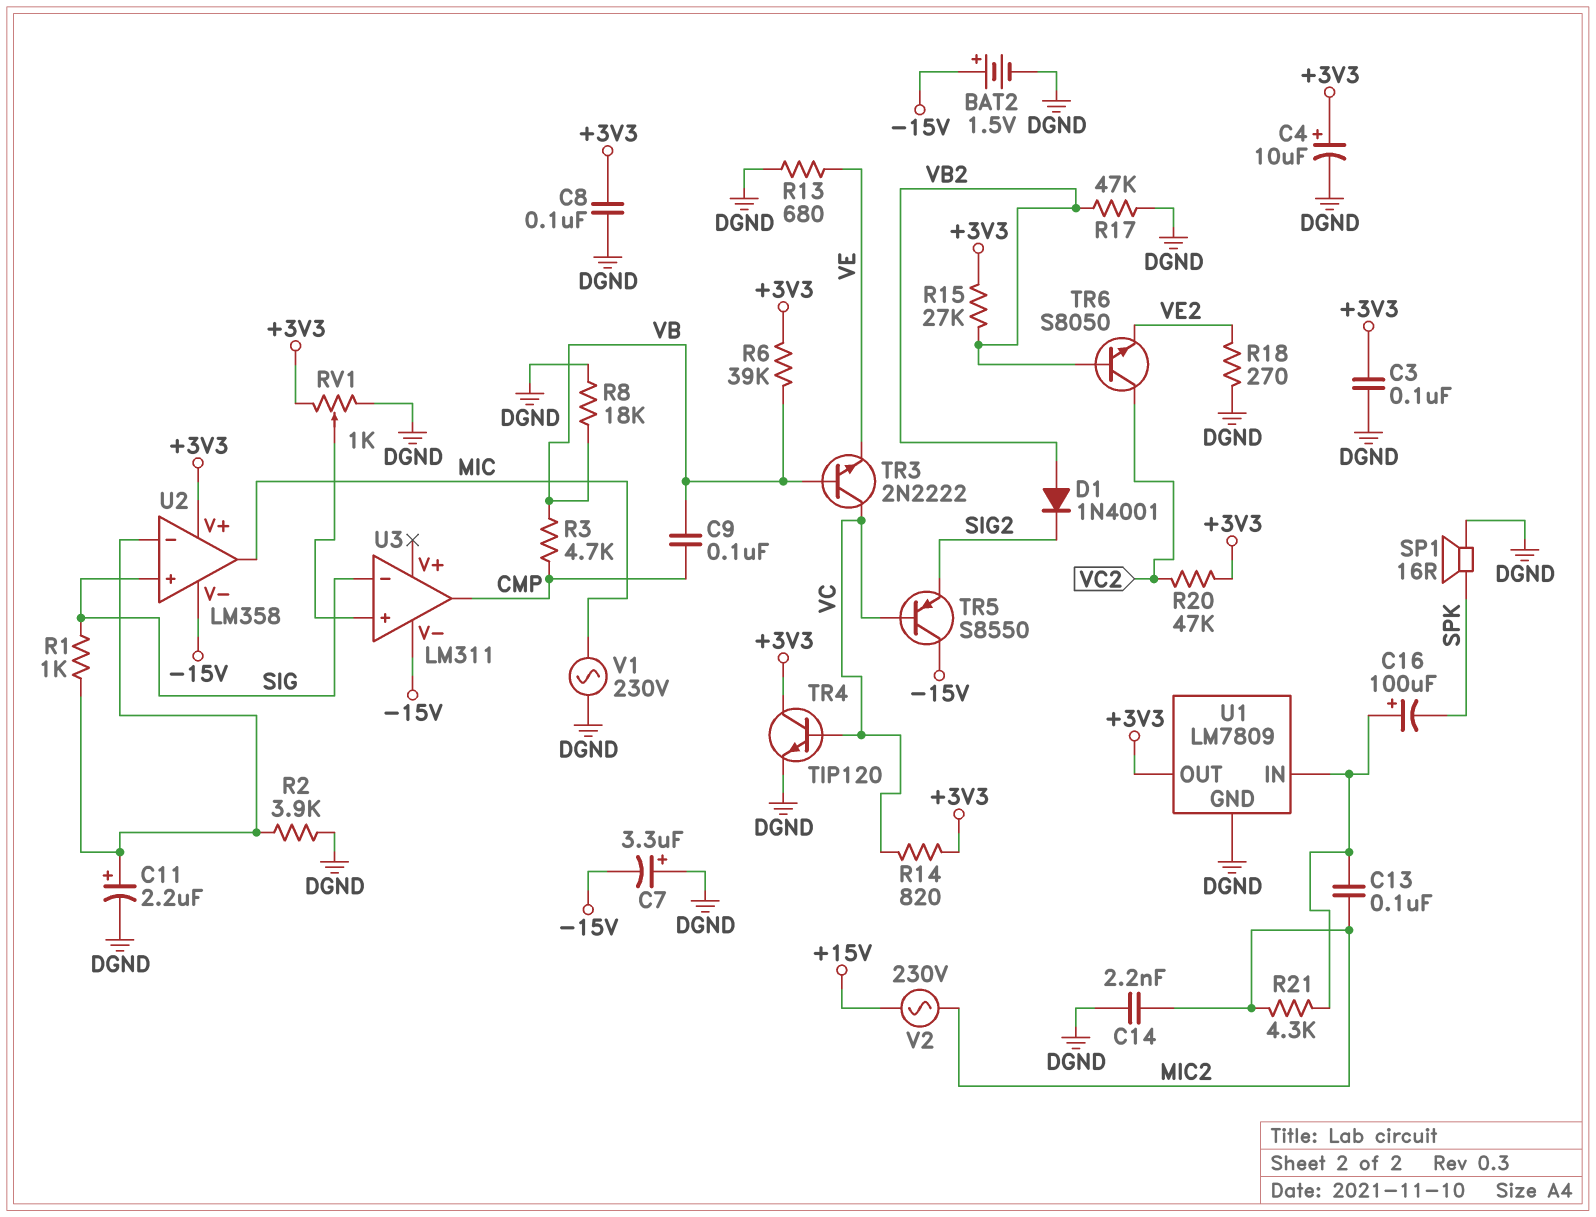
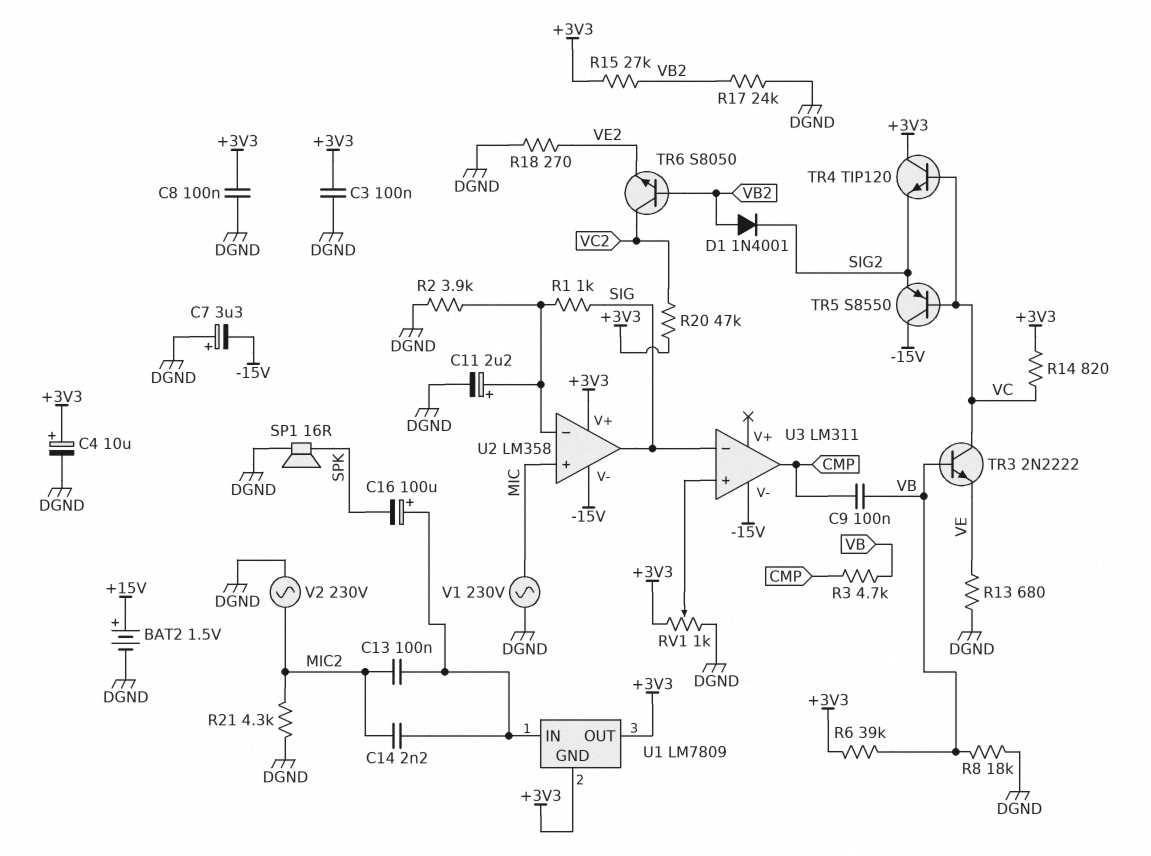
BAT2: 1.5V (plus -15V, minus DGND) -> 1.5V (plus +15V, minus DGND)
C14: 2.2nF (DGND, MIC2) -> 2.2nF (MIC2, U1/IN)
R17: 47k (DGND, VB2) -> 24k (DGND, VB2)
R21: 4.3k (MIC2, U1/IN) -> 4.3k (DGND, MIC2)
TR4: NPN TIP120 (B VC, C +3V3, E DGND) -> NPN TIP120 (B VC, C +3V3, E SIG2)
U1 pin GND: DGND -> +3V3
U2 pin in+: SIG -> MIC
U2 pin out: MIC -> SIG
V2: AC 230V (+15V, MIC2) -> AC 230V (DGND, MIC2)

